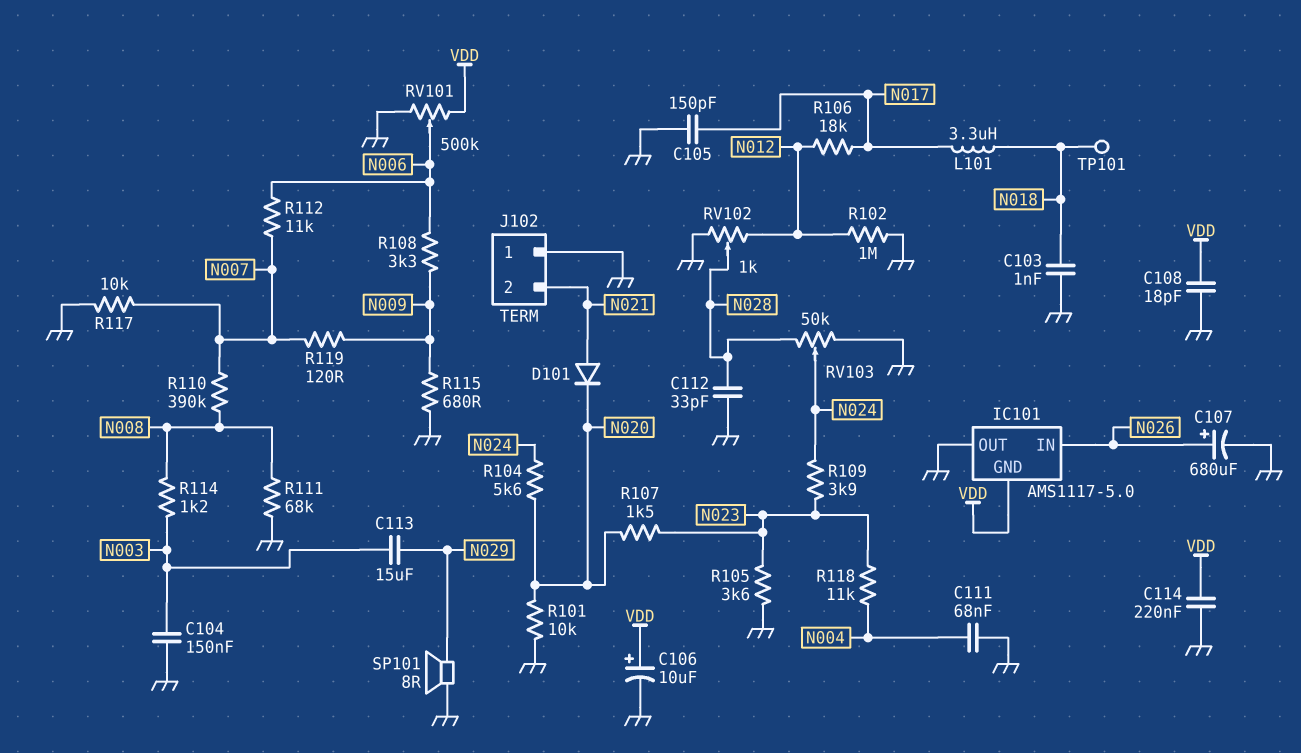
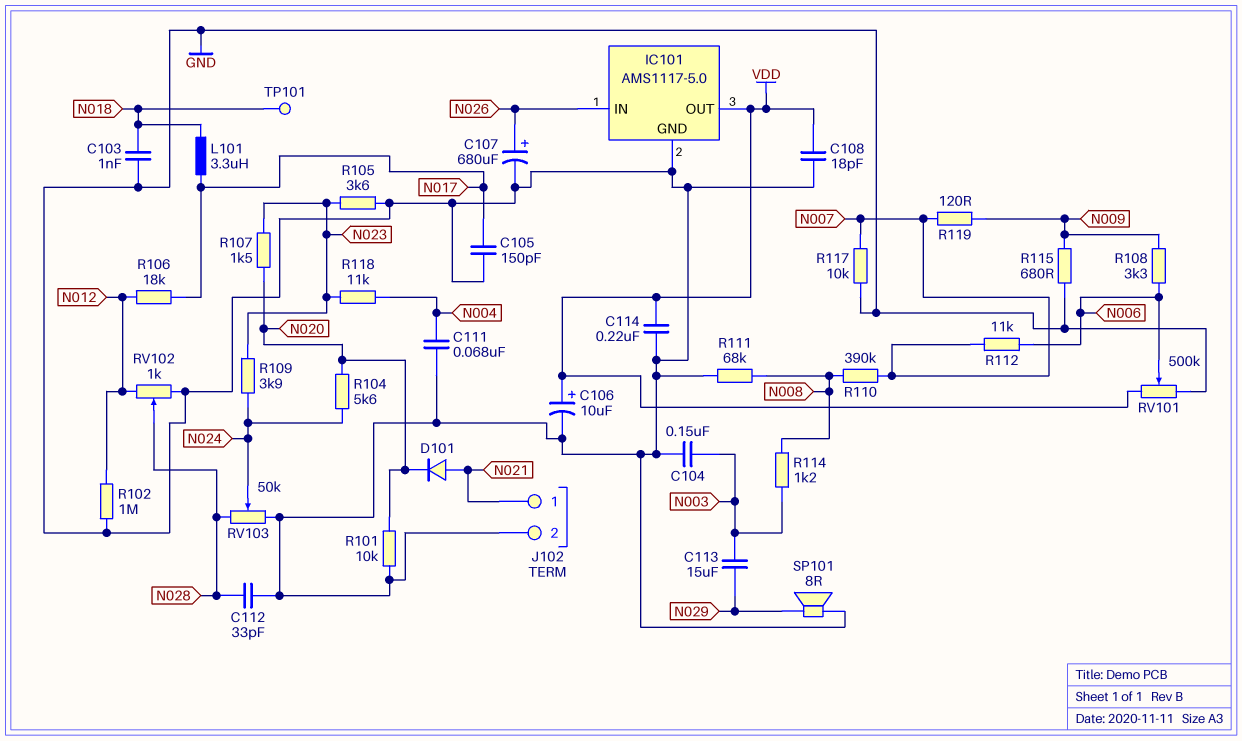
IC101 pin GND: VDD -> GND
IC101 pin OUT: GND -> VDD
J102 pin 1: GND -> N021
J102 pin 2: N021 -> GND

